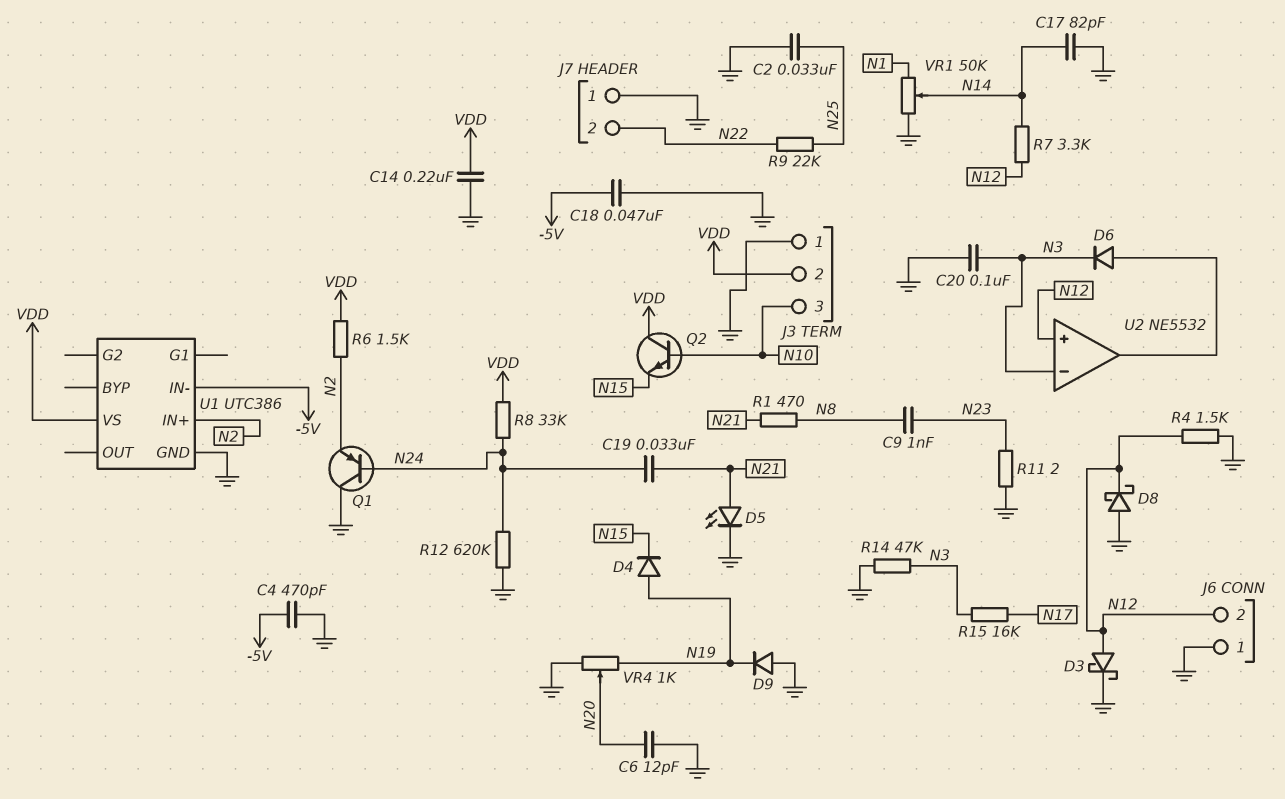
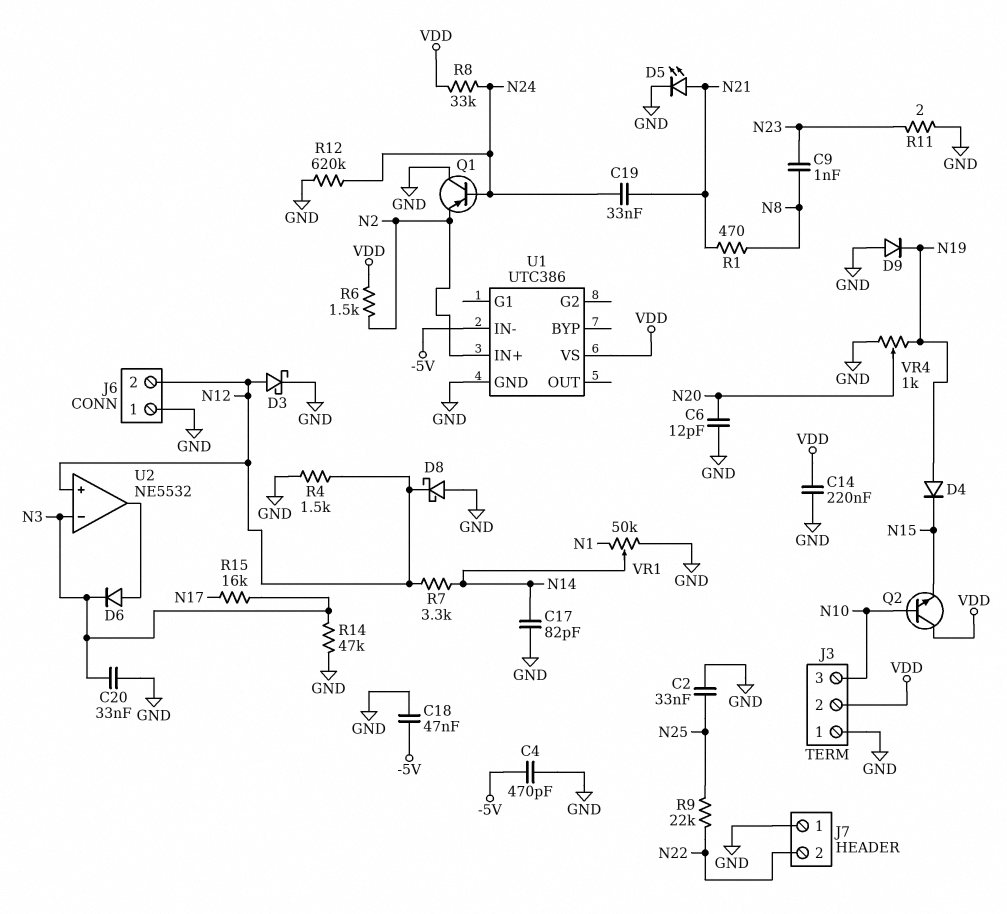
C20: 100nF (GND, N3) -> 33nF (GND, N3)

